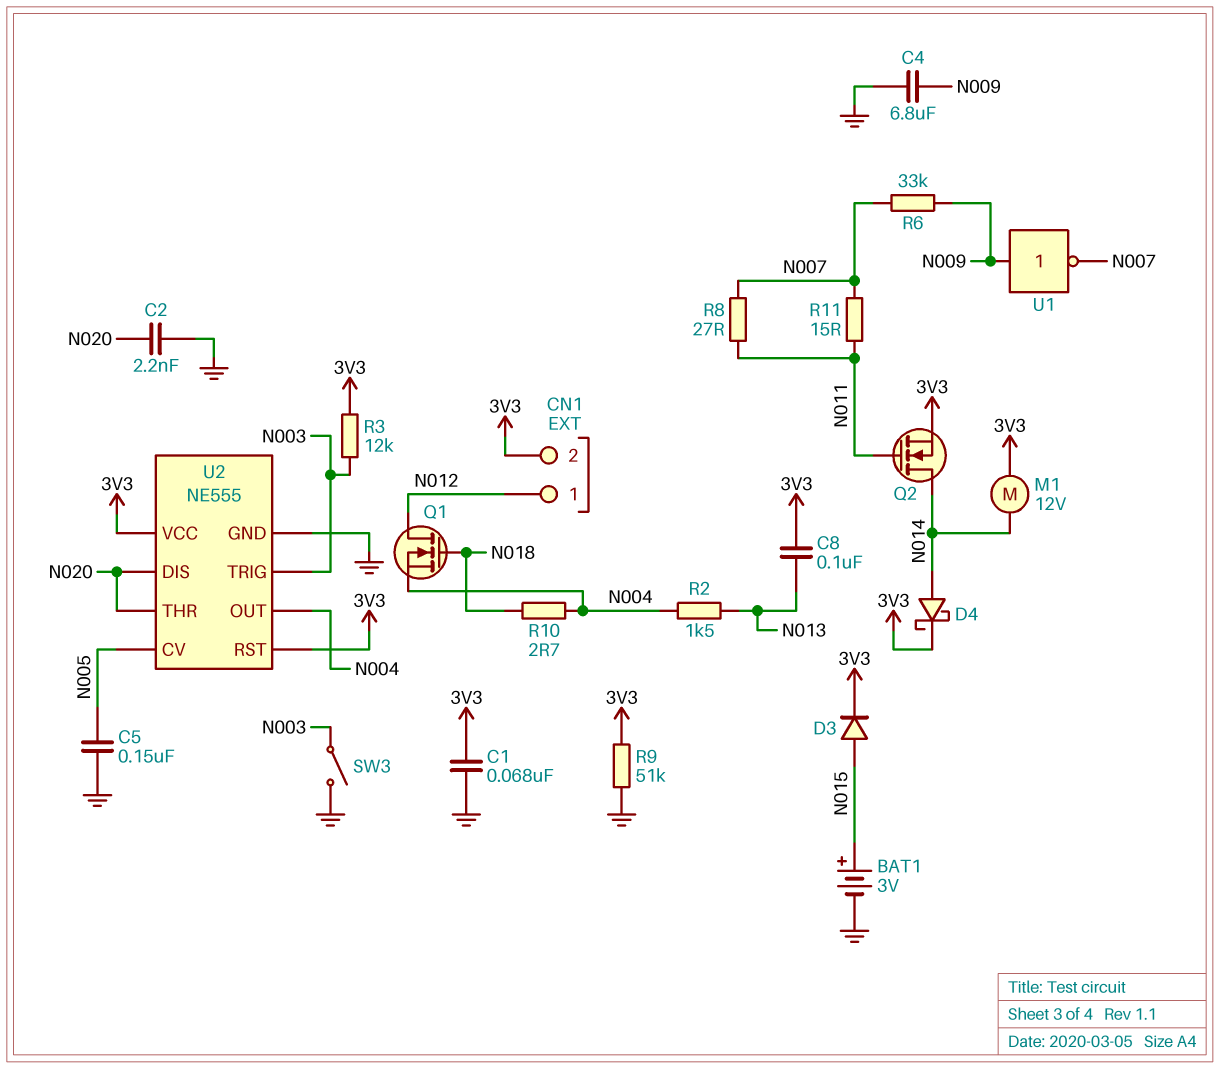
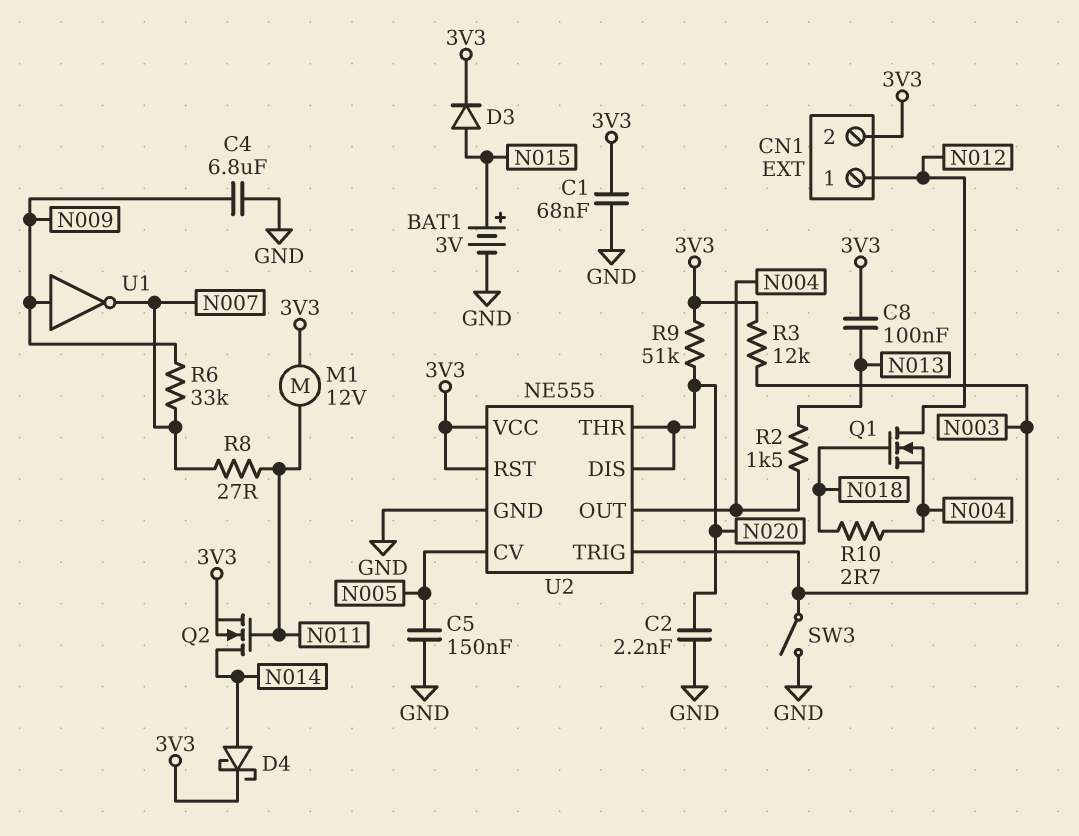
M1: motor 12V (3V3, N014) -> motor 12V (3V3, N011)
R9: 51k (3V3, GND) -> 51k (3V3, N020)
R11: 15 (N007, N011) -> none

